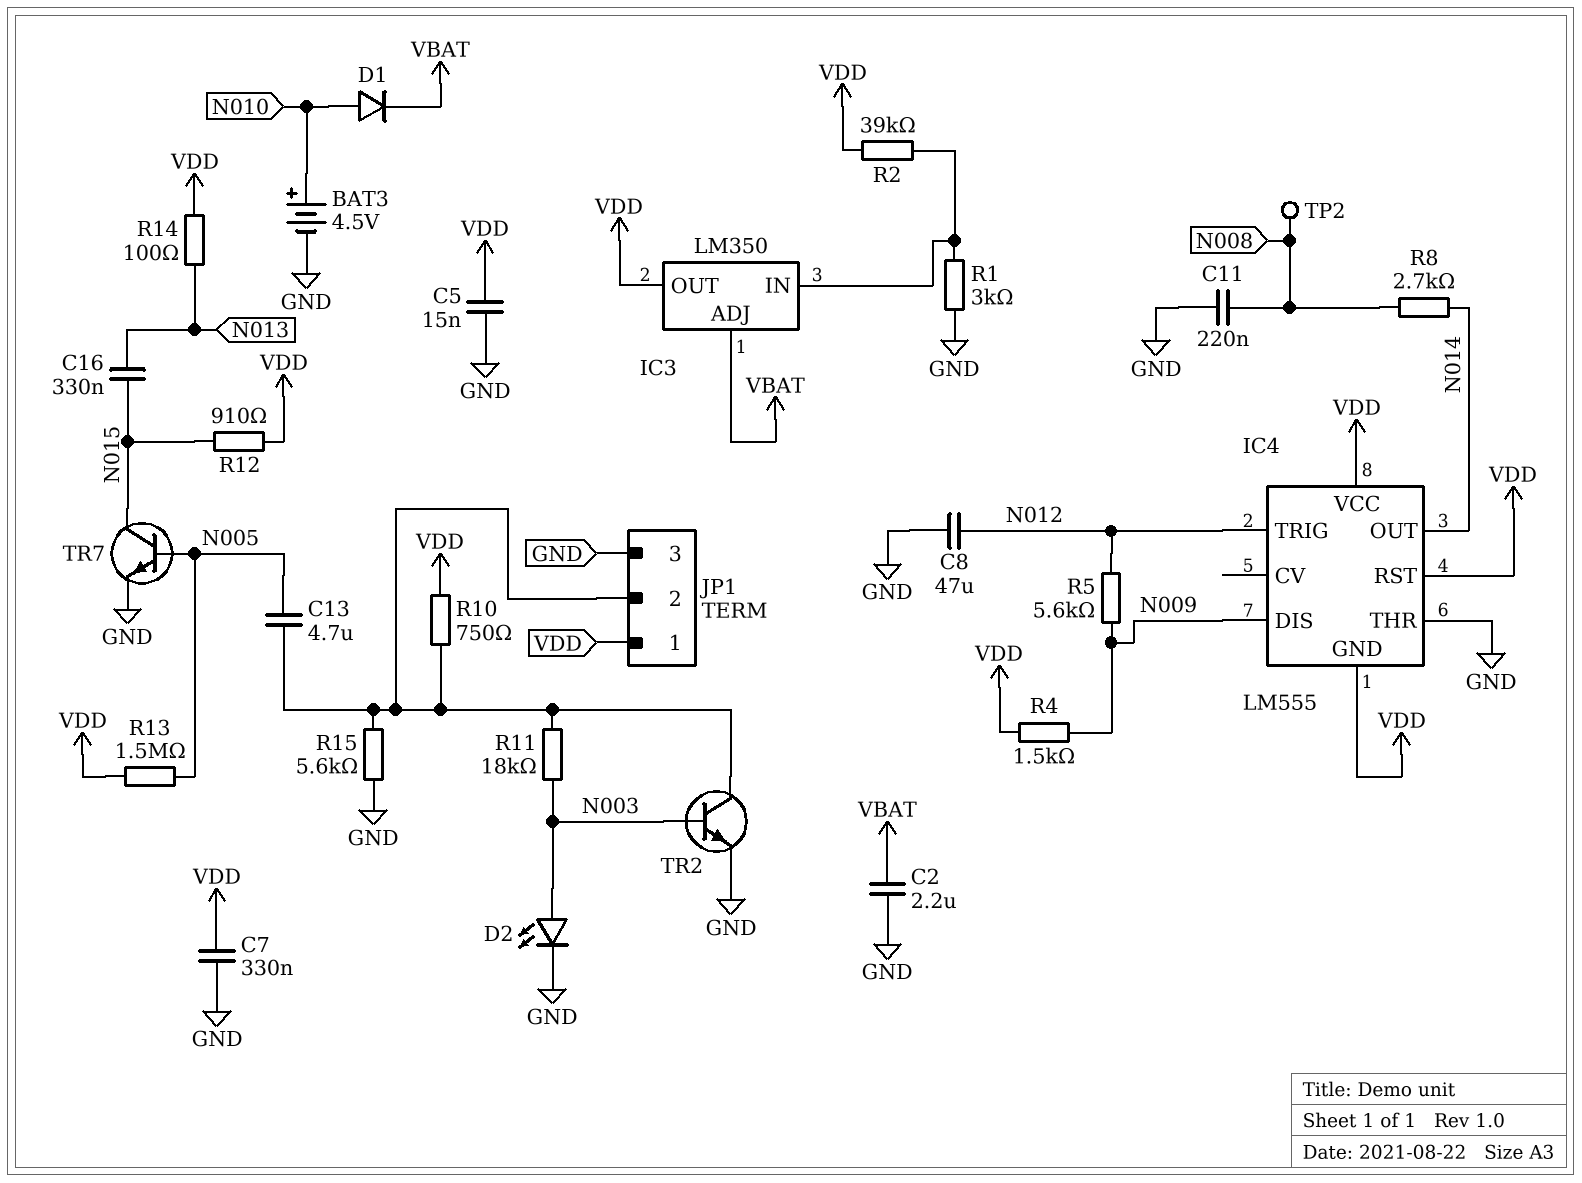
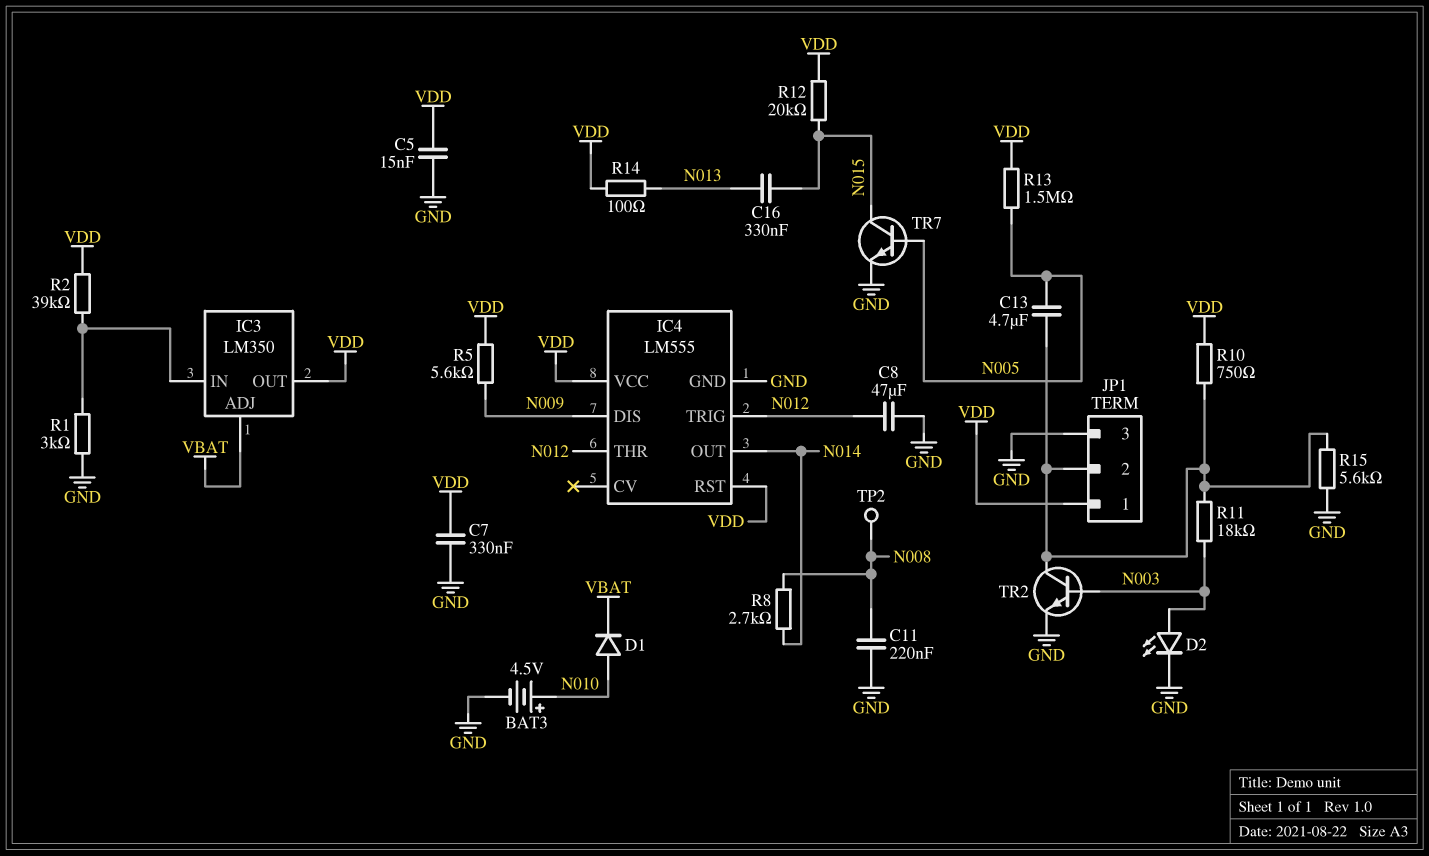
C2: 2.2uF (GND, VBAT) -> none
IC4 pin GND: VDD -> GND
IC4 pin THR: GND -> N012
R4: 1.5k (N009, VDD) -> none
R5: 5.6k (N009, N012) -> 5.6k (N009, VDD)
R12: 910 (N015, VDD) -> 20k (N015, VDD)

